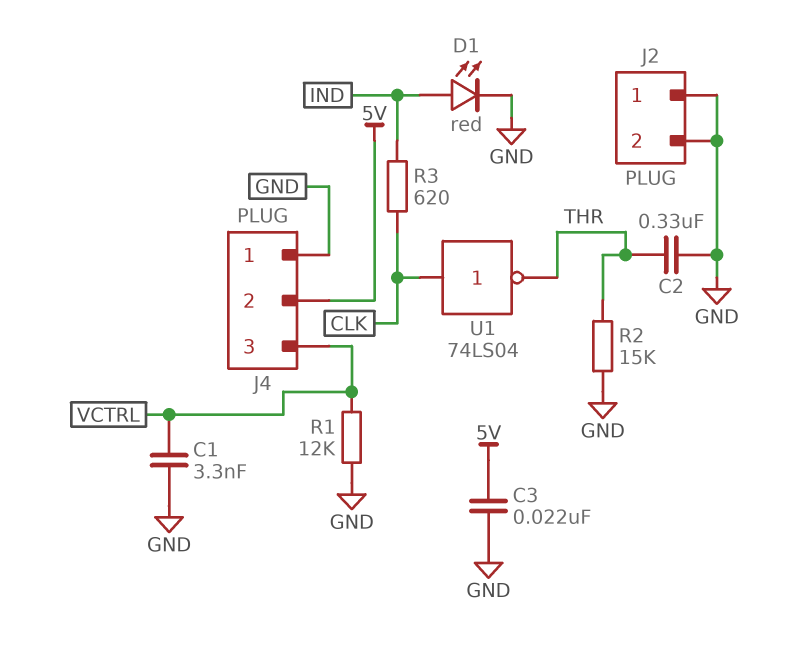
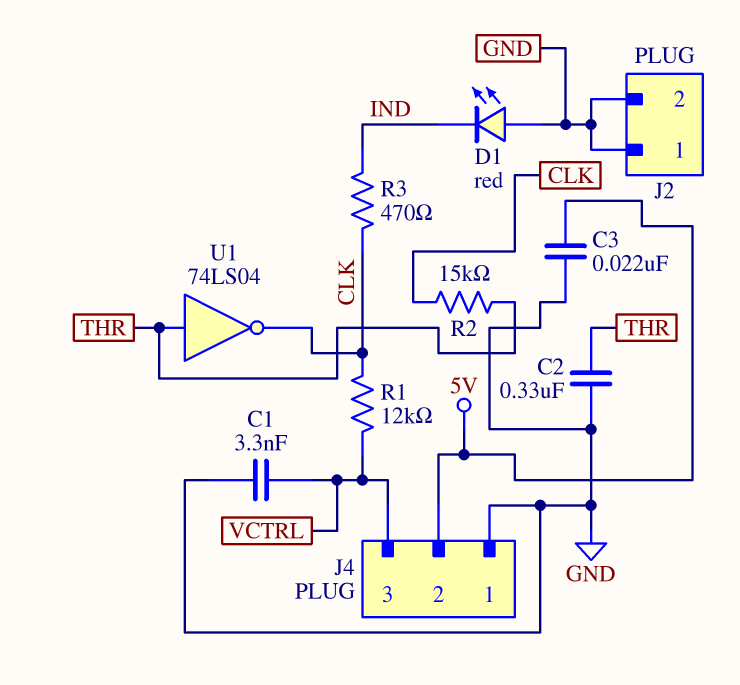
D1: LED red (A IND, K GND) -> LED red (A GND, K IND)
R1: 12k (GND, VCTRL) -> 12k (CLK, VCTRL)
R2: 15k (GND, THR) -> 15k (CLK, THR)
R3: 620 (CLK, IND) -> 470 (CLK, IND)
U1: NOT 74LS04 (in CLK, out THR) -> NOT 74LS04 (in THR, out CLK)

